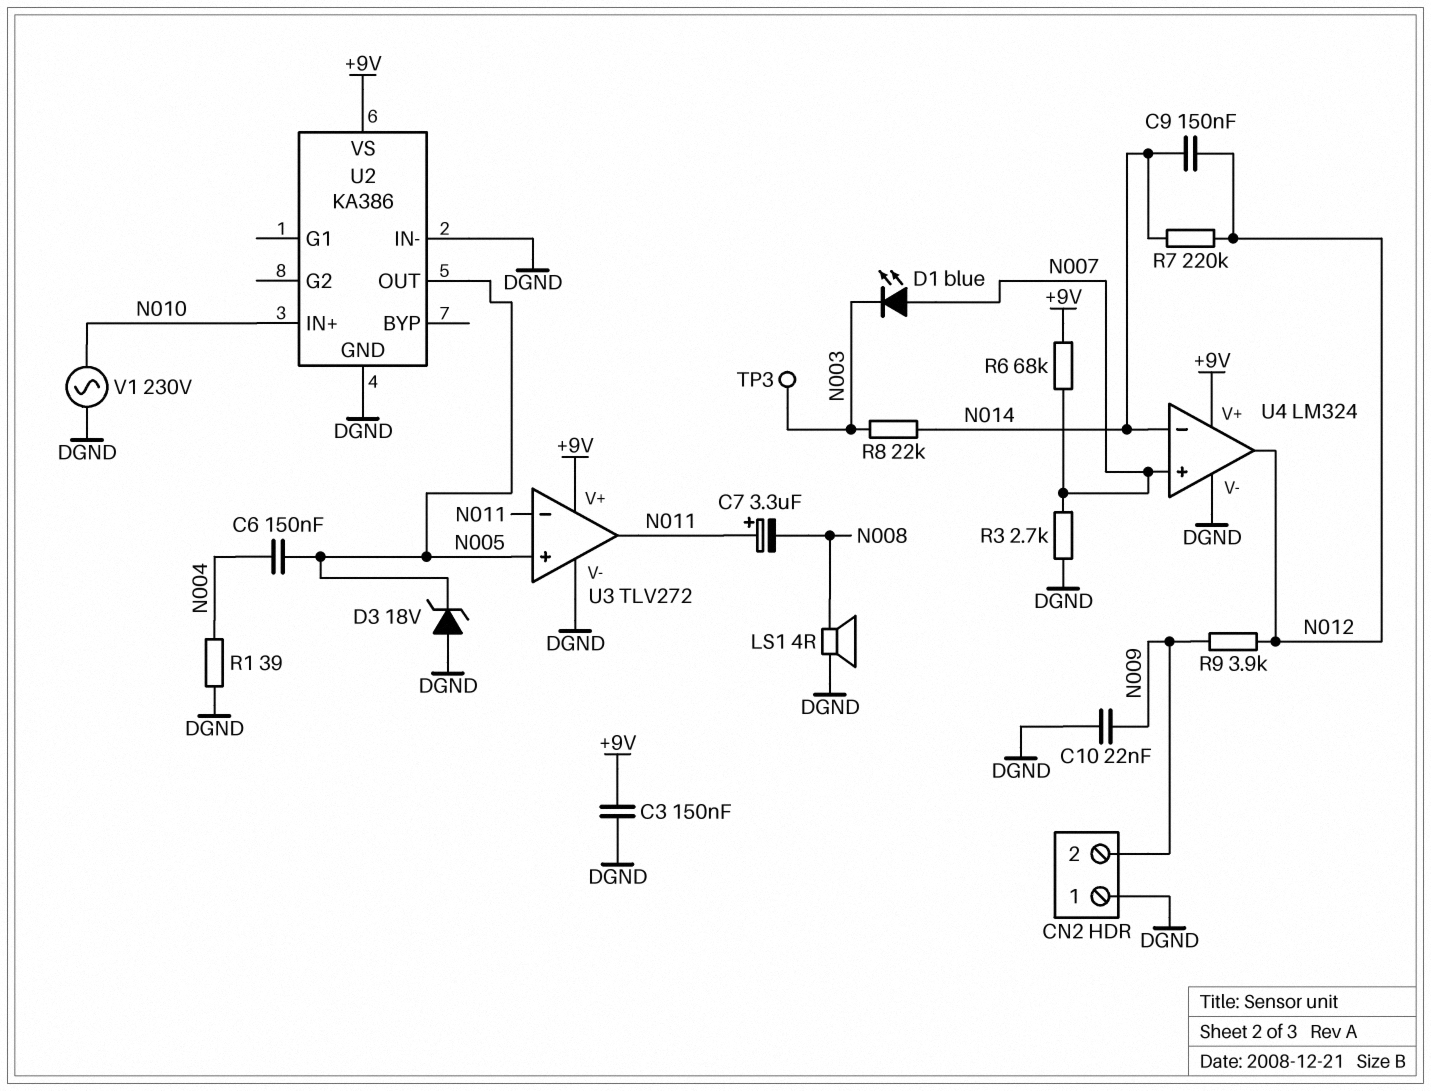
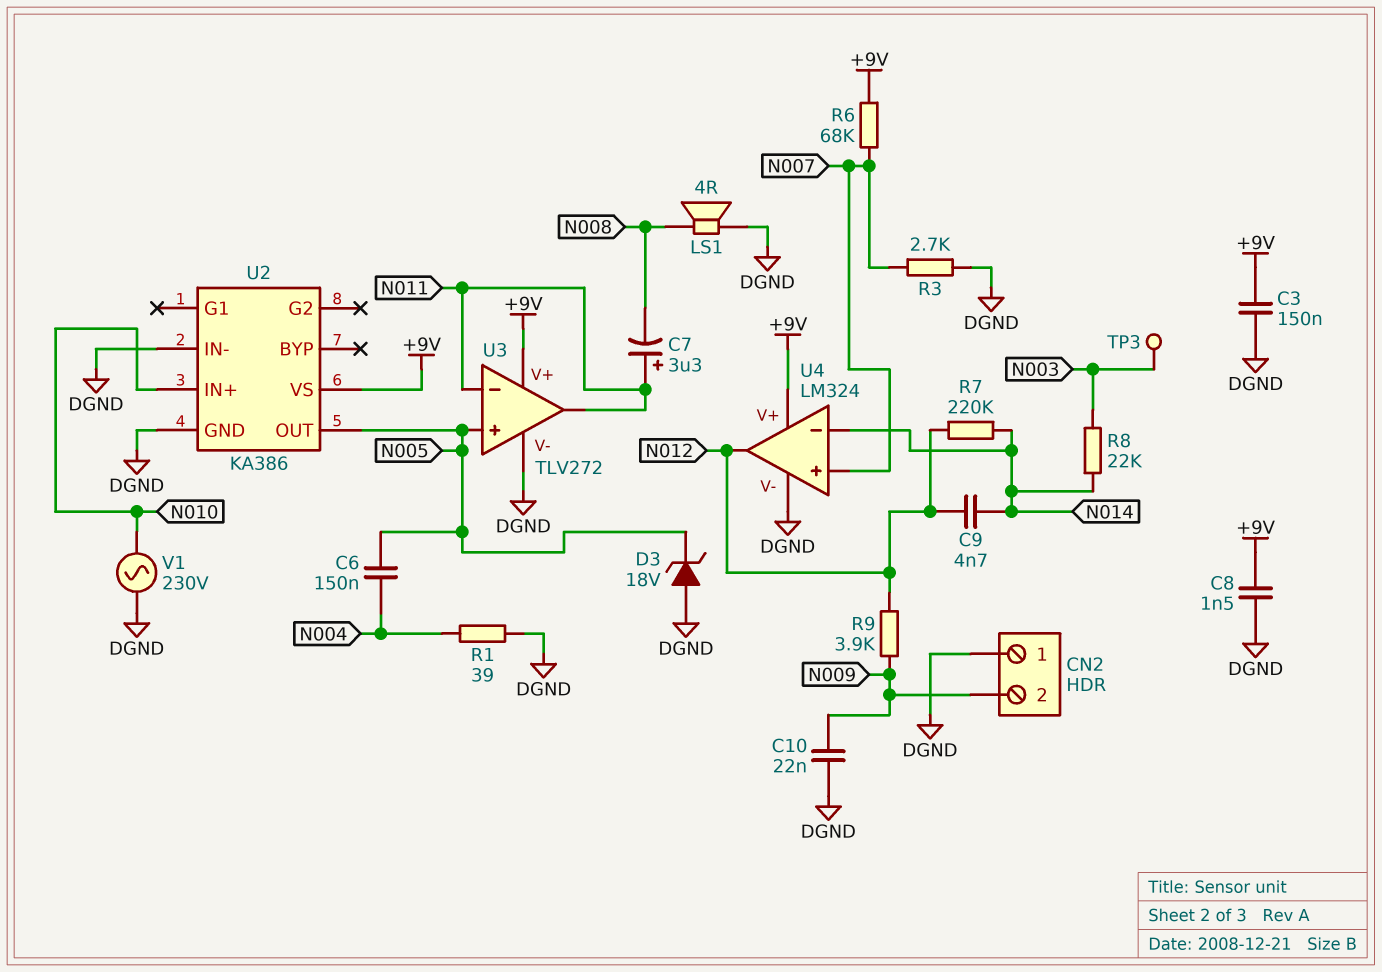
C8: none -> 1.5nF (+9V, DGND)
C9: 150nF (N012, N014) -> 4.7nF (N012, N014)
D1: LED blue (A N007, K N003) -> none

